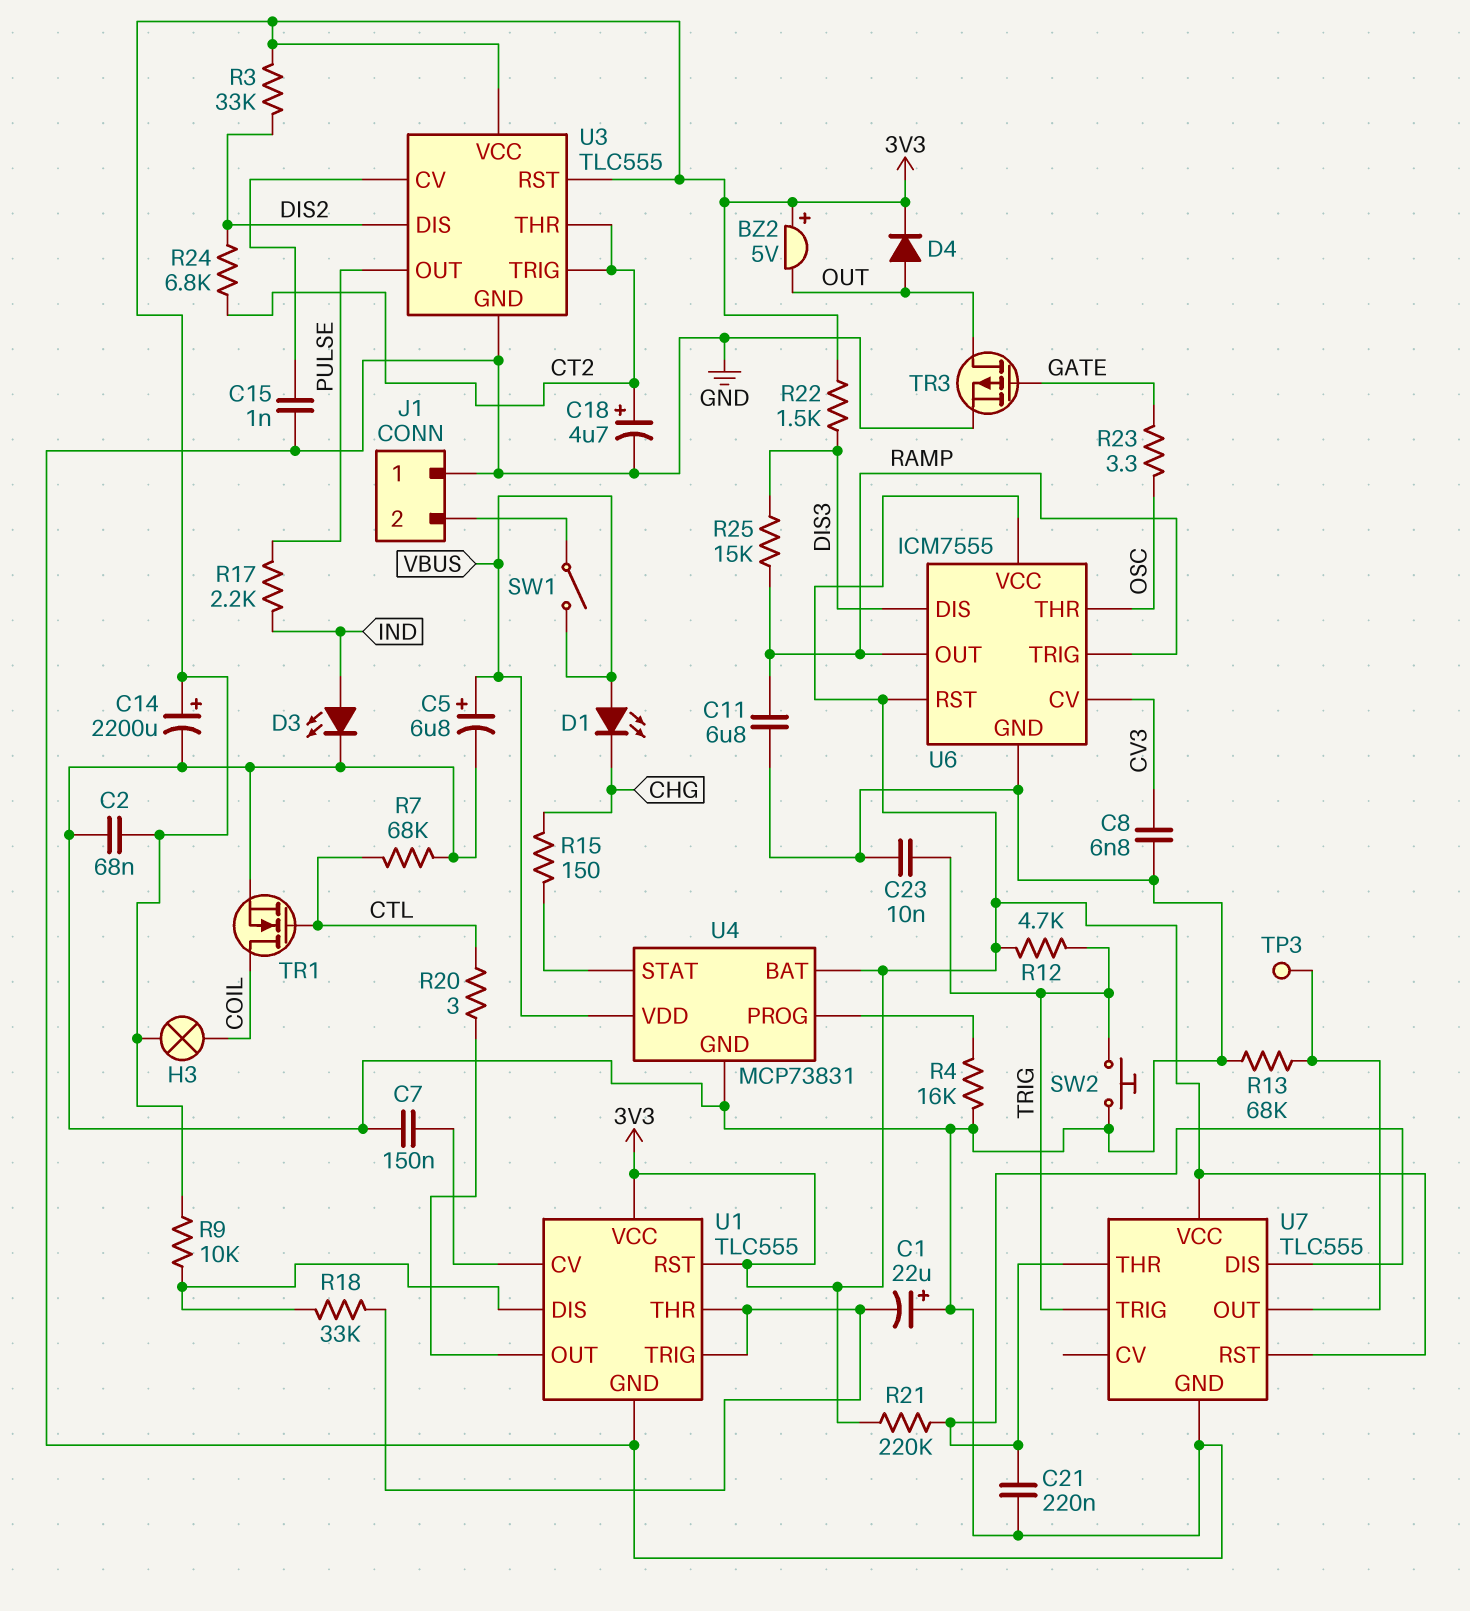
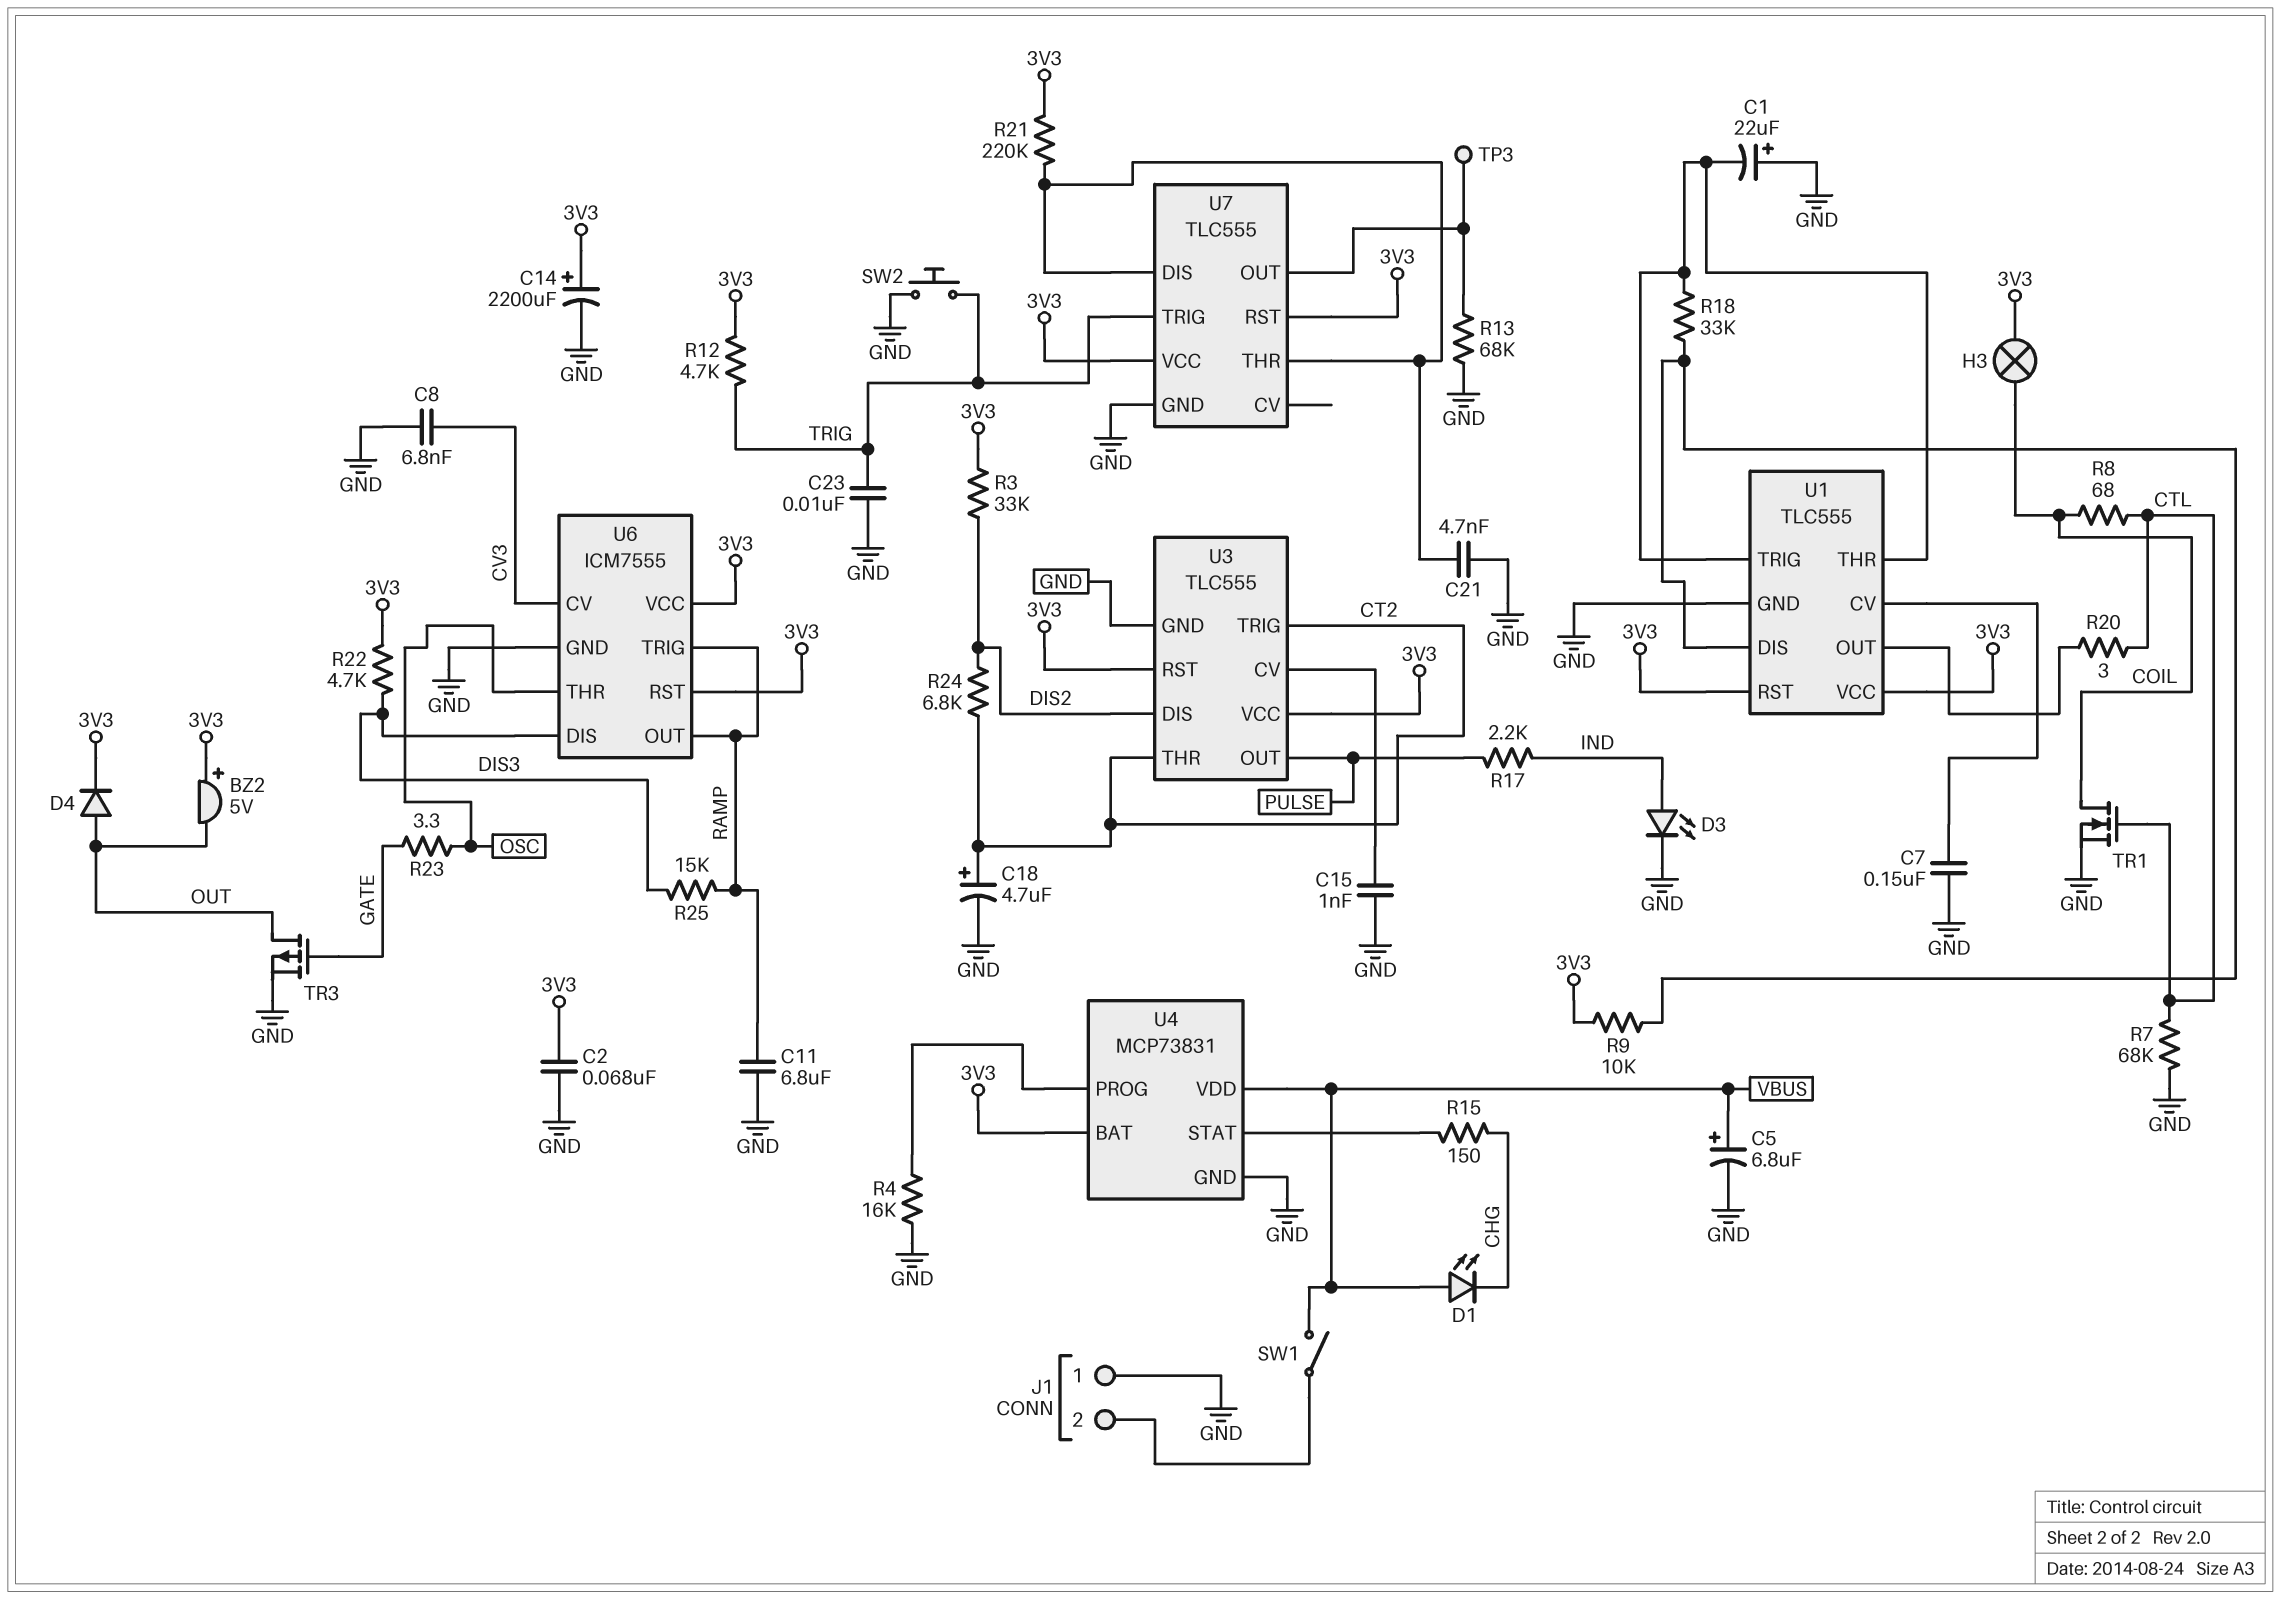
C21: 220nF (GND, U7/DIS) -> 4.7nF (GND, U7/DIS)
R8: none -> 68 (COIL, CTL)
R22: 1.5k (3V3, DIS3) -> 4.7k (3V3, DIS3)

